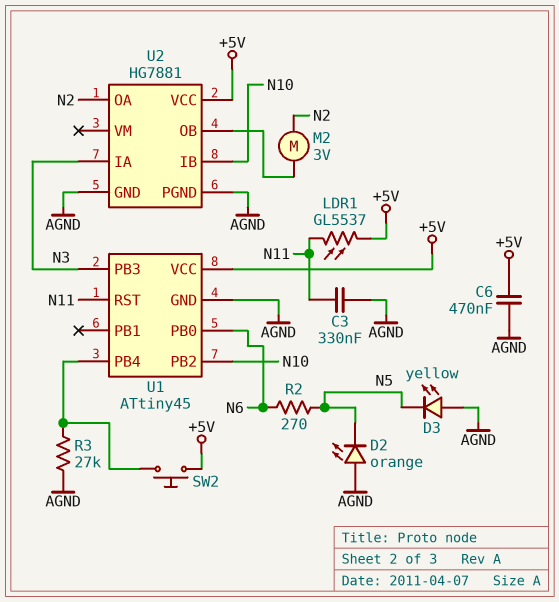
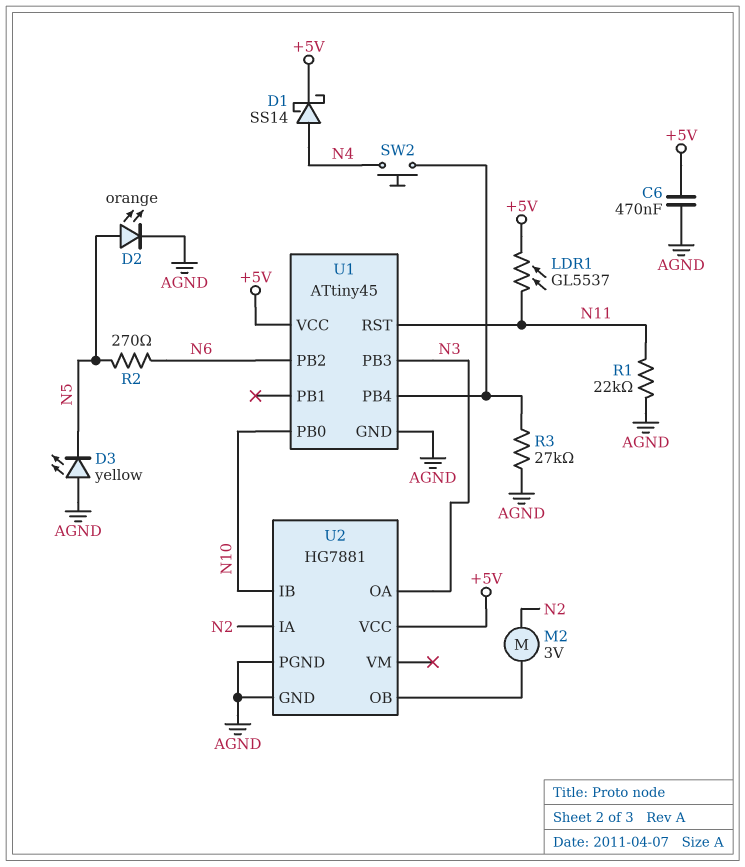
C3: 330nF (AGND, N11) -> none
D1: none -> schottky SS14 (A N4, K +5V)
D2: LED orange (A AGND, K N5) -> LED orange (A N5, K AGND)
R1: none -> 22k (AGND, N11)
SW2: button (+5V, U1/PB4) -> button (N4, U1/PB4)
U1 pin PB0: N6 -> N10
U1 pin PB2: N10 -> N6
U2 pin IA: N3 -> N2
U2 pin OA: N2 -> N3

